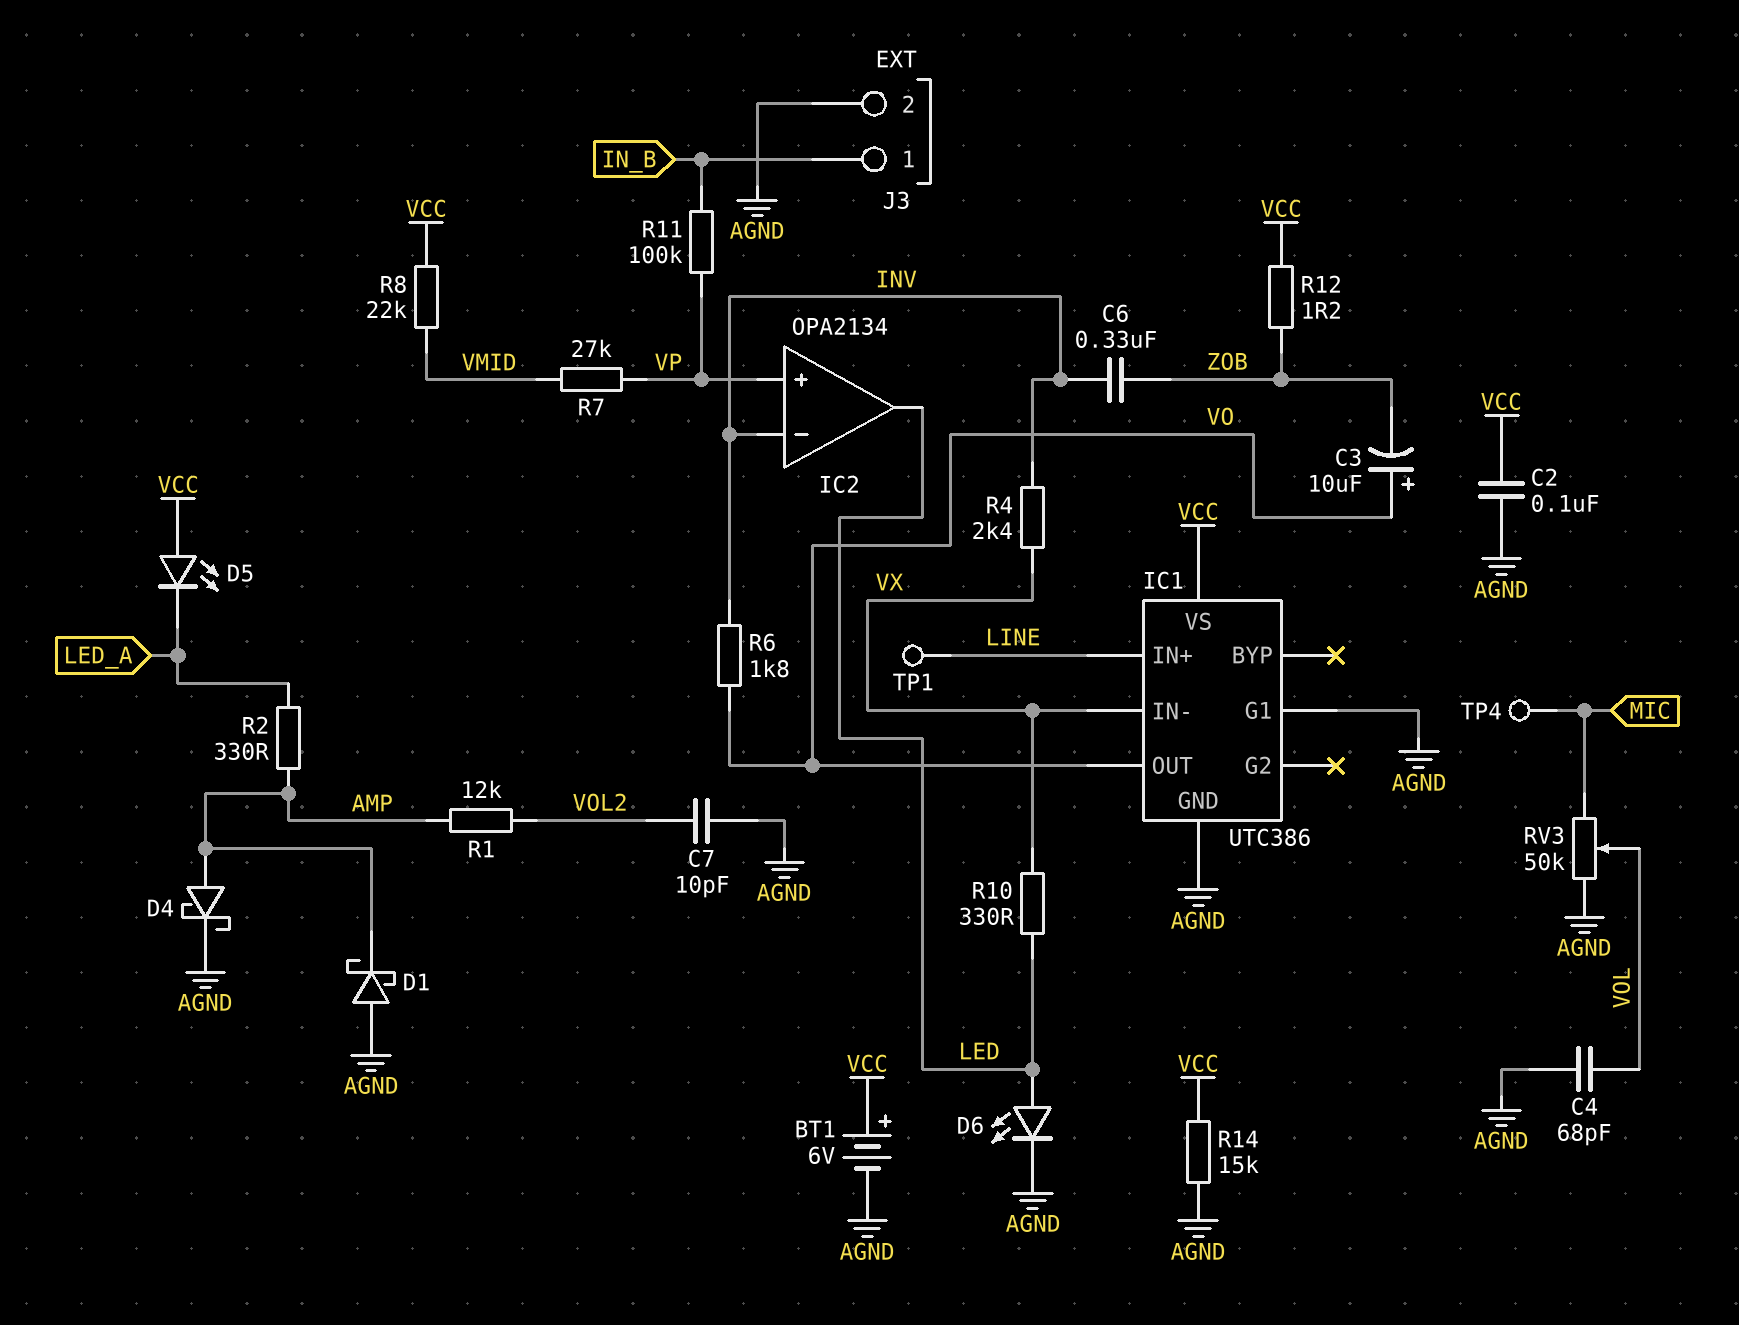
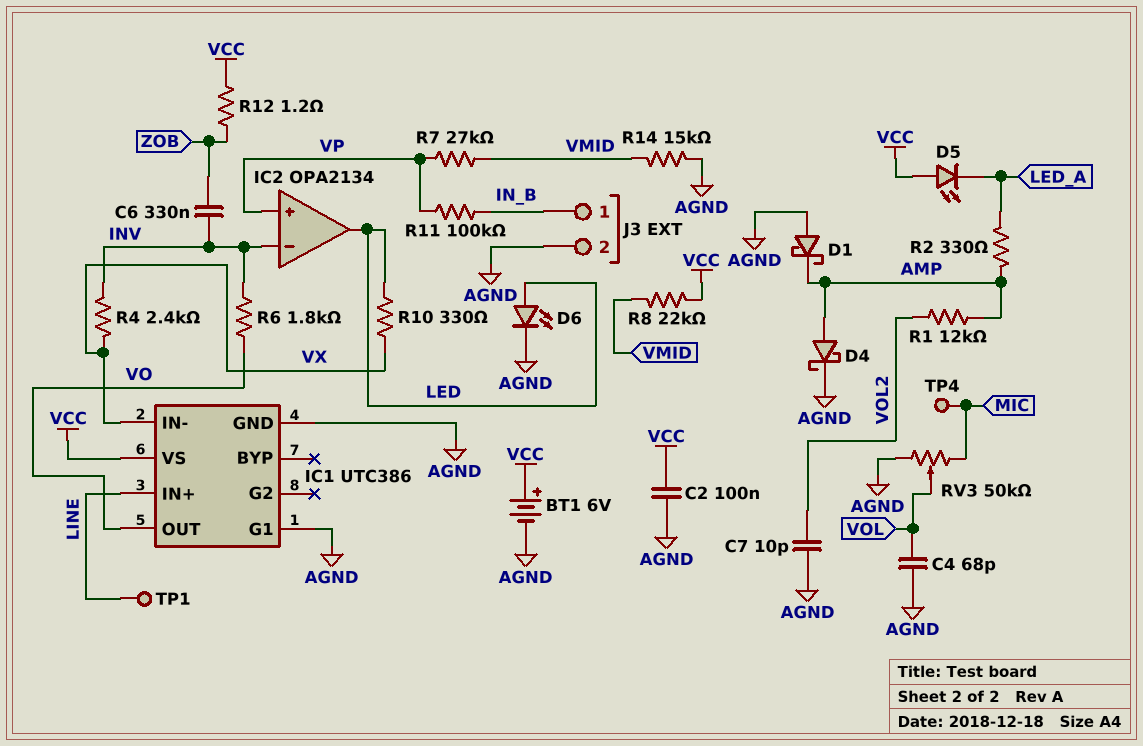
C3: 10uF (plus VO, minus ZOB) -> none
R14: 15k (AGND, VCC) -> 15k (AGND, VMID)

